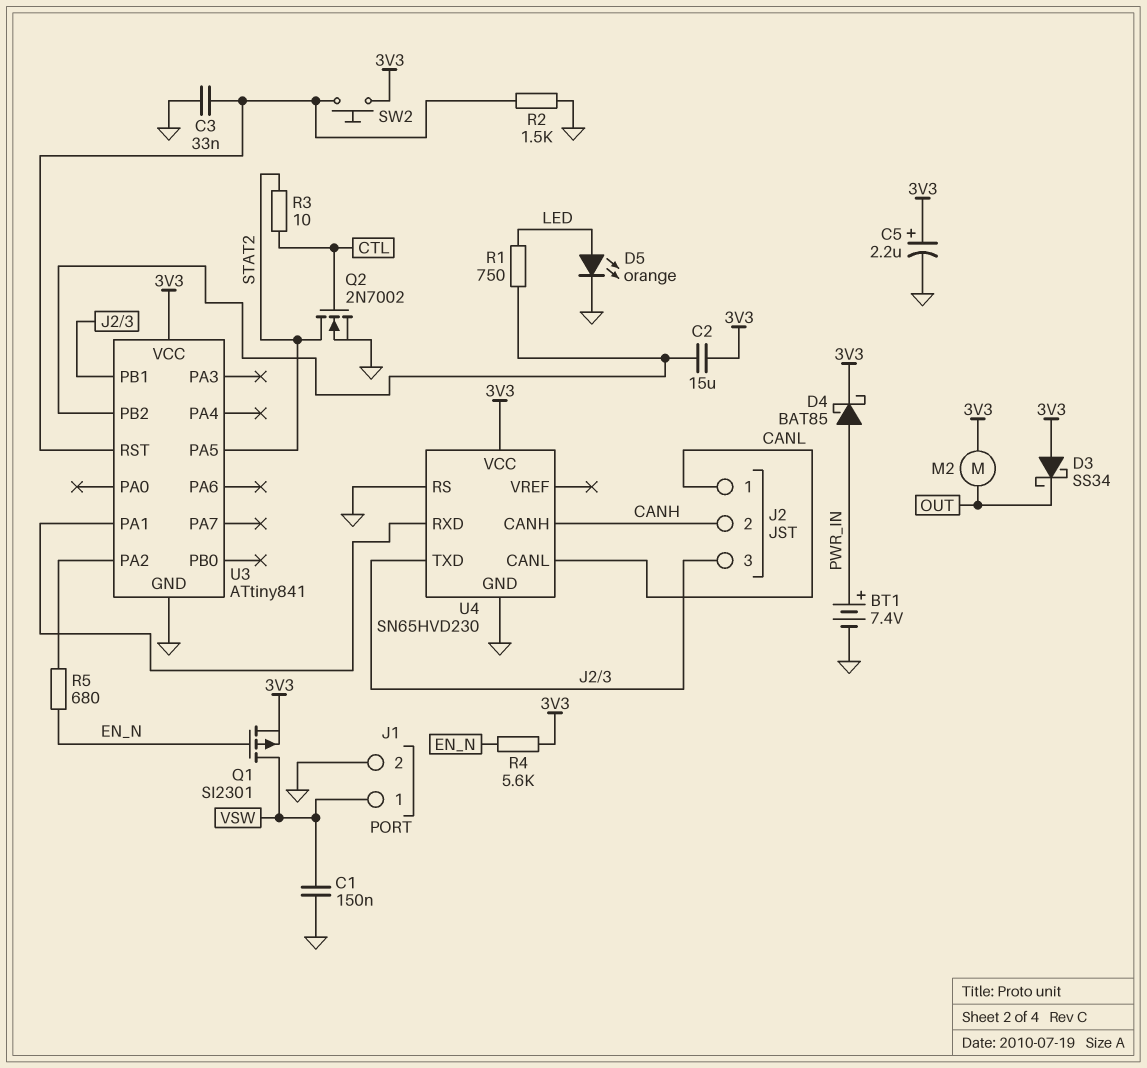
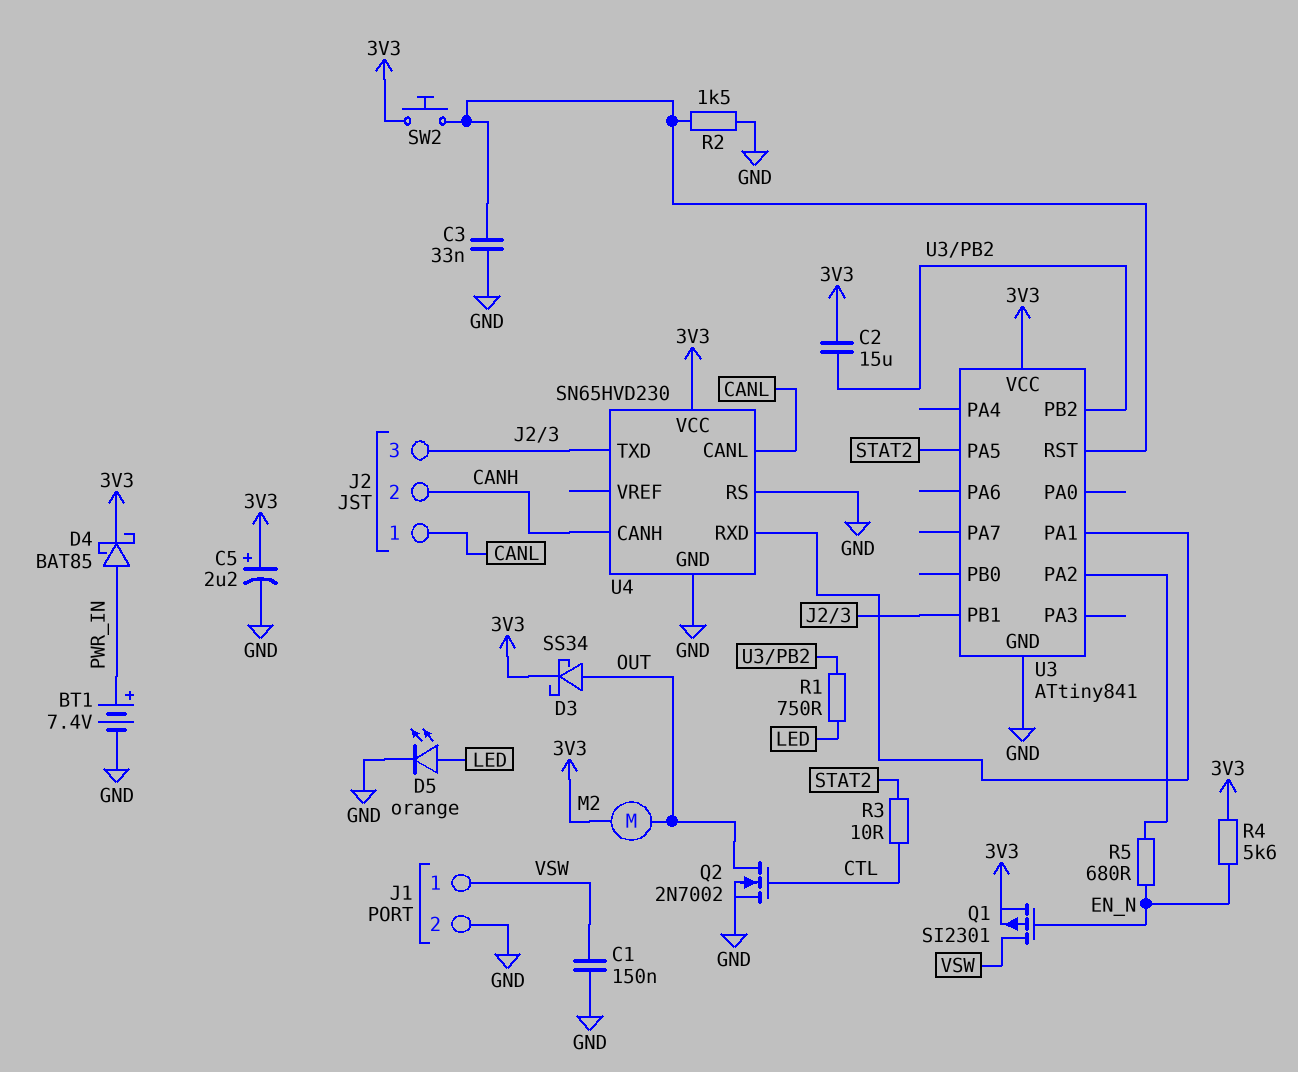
D3: schottky SS34 (A 3V3, K OUT) -> schottky SS34 (A OUT, K 3V3)
Q2: NMOS 2N7002 (G CTL, D STAT2, S GND) -> NMOS 2N7002 (G CTL, D OUT, S GND)

